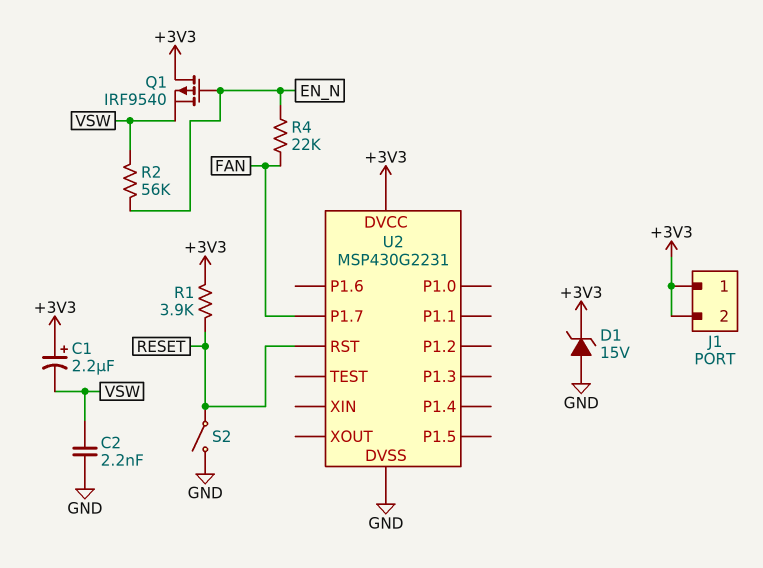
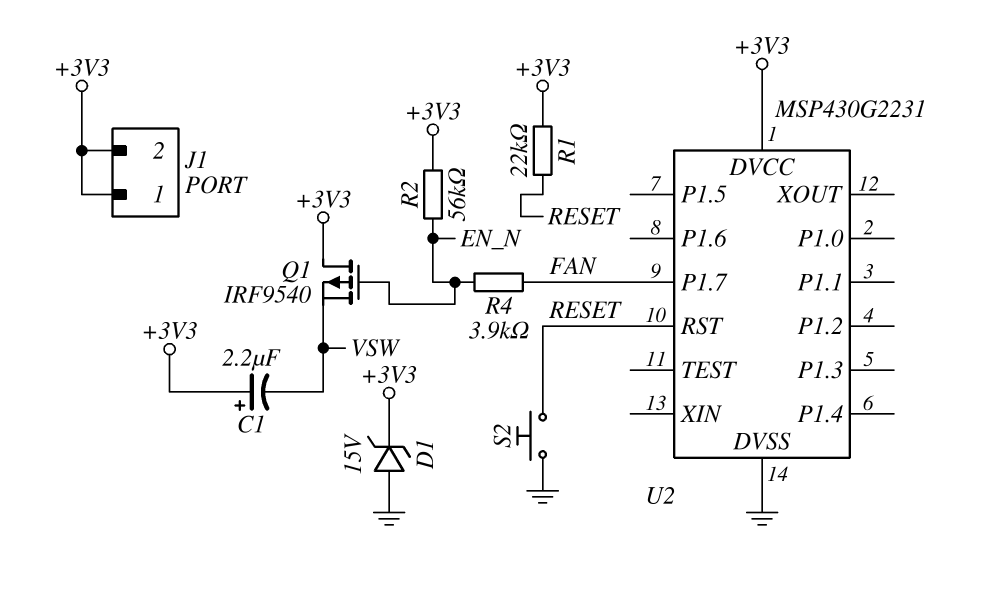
C2: 2.2nF (GND, VSW) -> none
R1: 3.9k (+3V3, RESET) -> 22k (+3V3, RESET)
R2: 56k (EN_N, VSW) -> 56k (+3V3, EN_N)
R4: 22k (EN_N, FAN) -> 3.9k (EN_N, FAN)
S2: switch (GND, RESET) -> button (GND, RESET)

